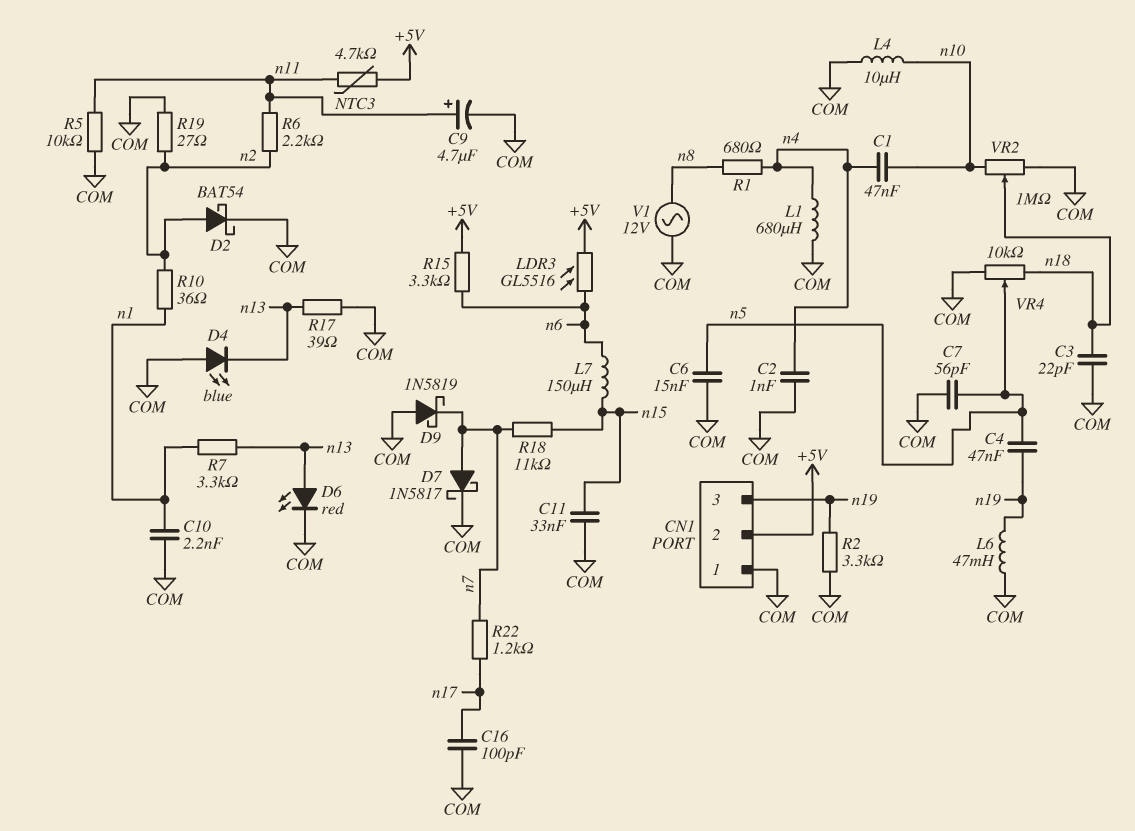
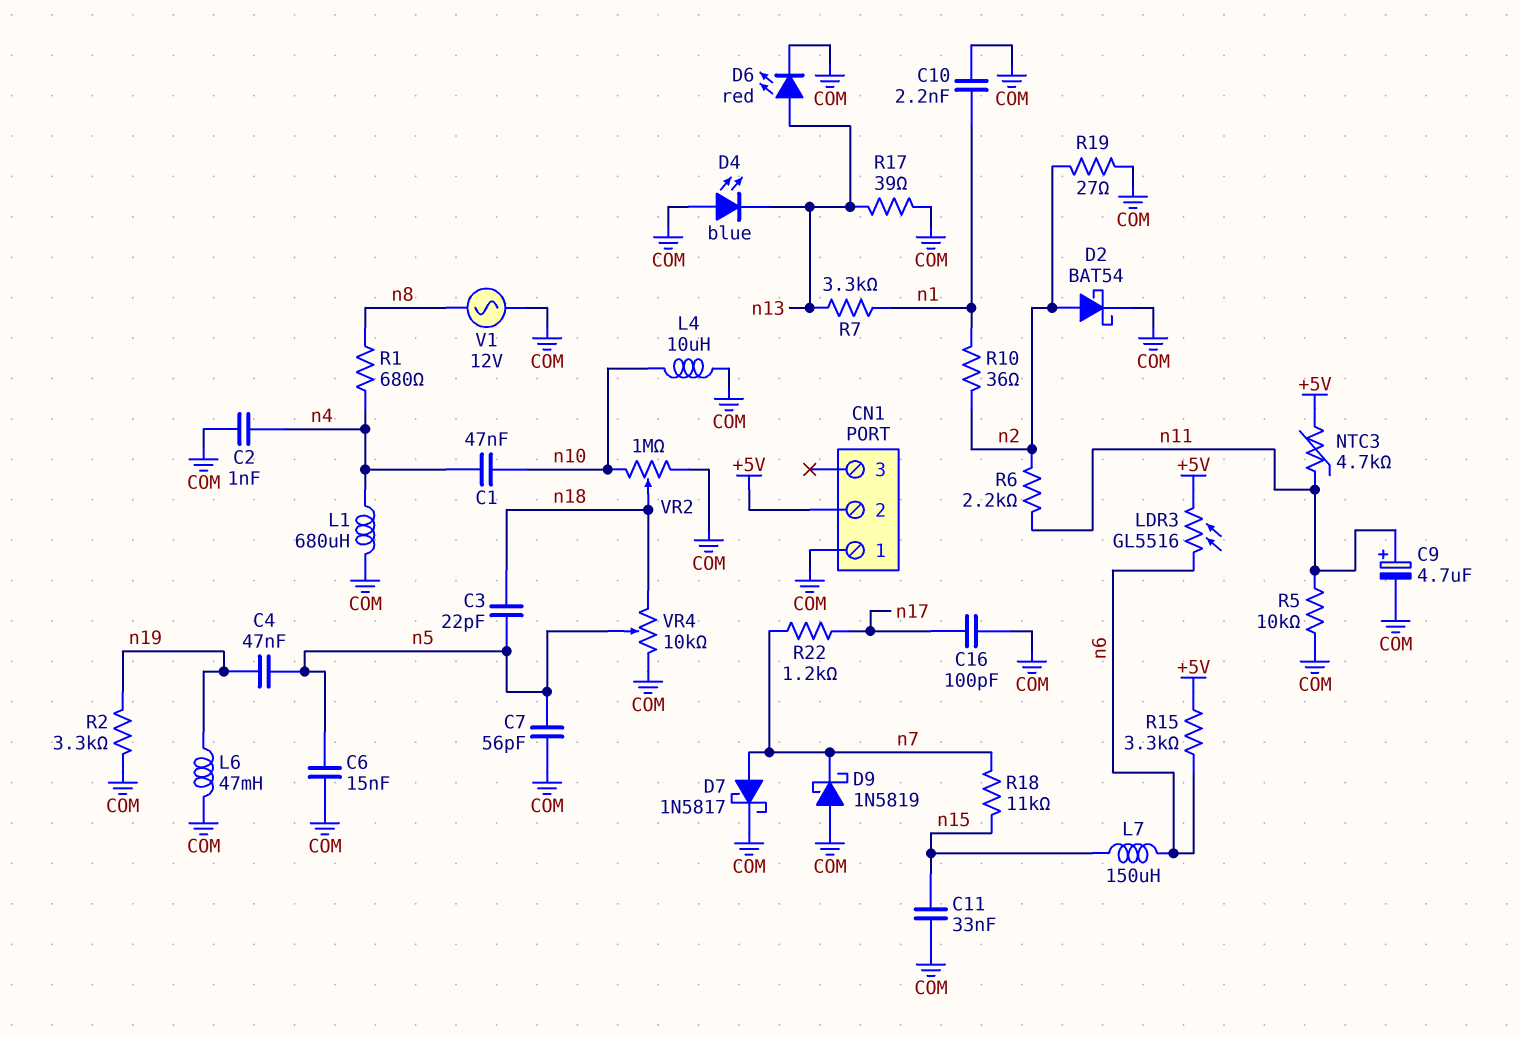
C3: 22pF (COM, n18) -> 22pF (n5, n18)
CN1 pin 3: n19 -> none

